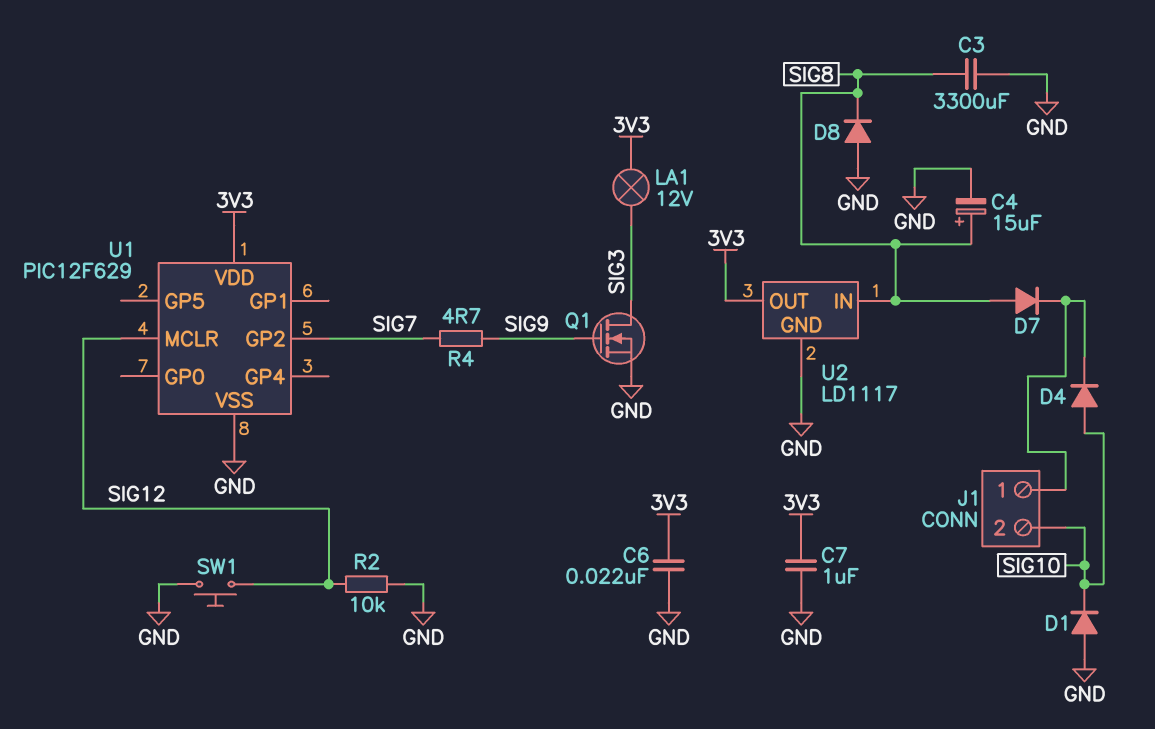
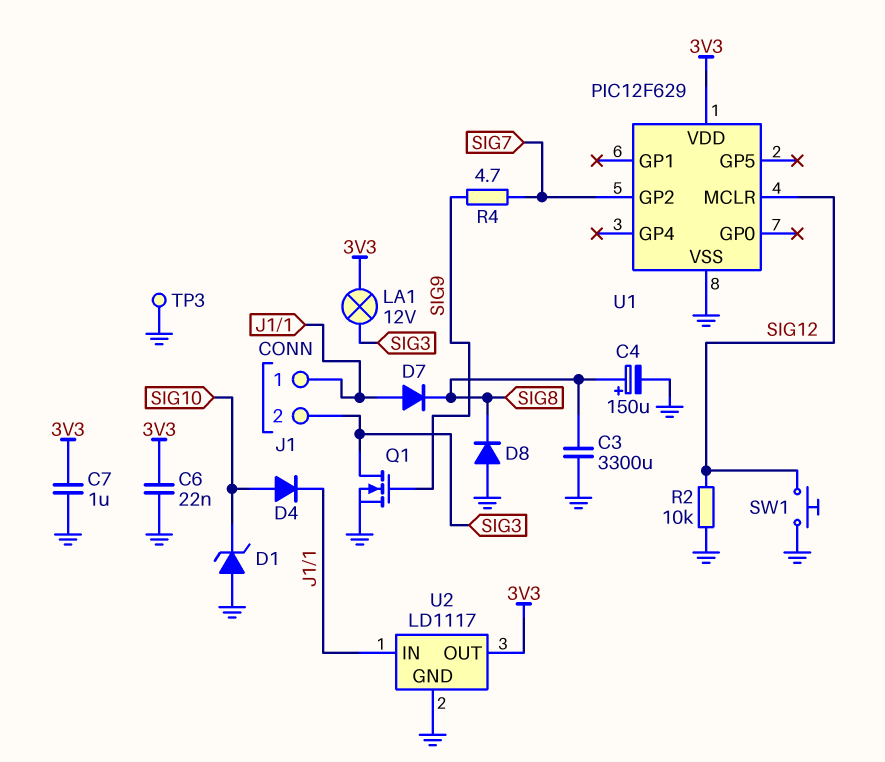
C4: 15uF (plus SIG8, minus GND) -> 150uF (plus SIG8, minus GND)
D1: diode (A GND, K SIG10) -> zener (A GND, K SIG10)
D7: diode (A SIG8, K J1/1) -> diode (A J1/1, K SIG8)
J1 pin 2: SIG10 -> SIG3
TP3: none -> test point (GND)
U2 pin IN: SIG8 -> J1/1

